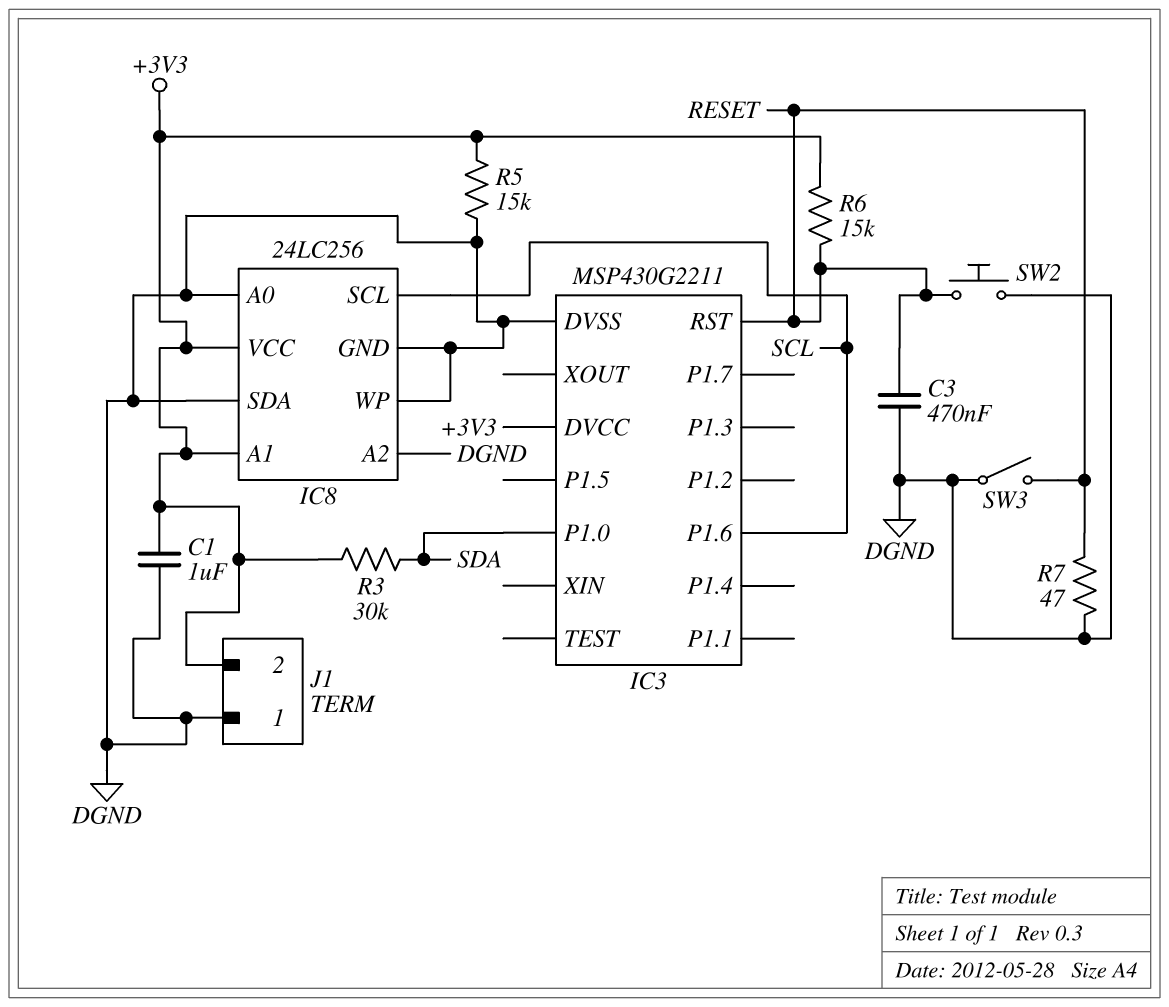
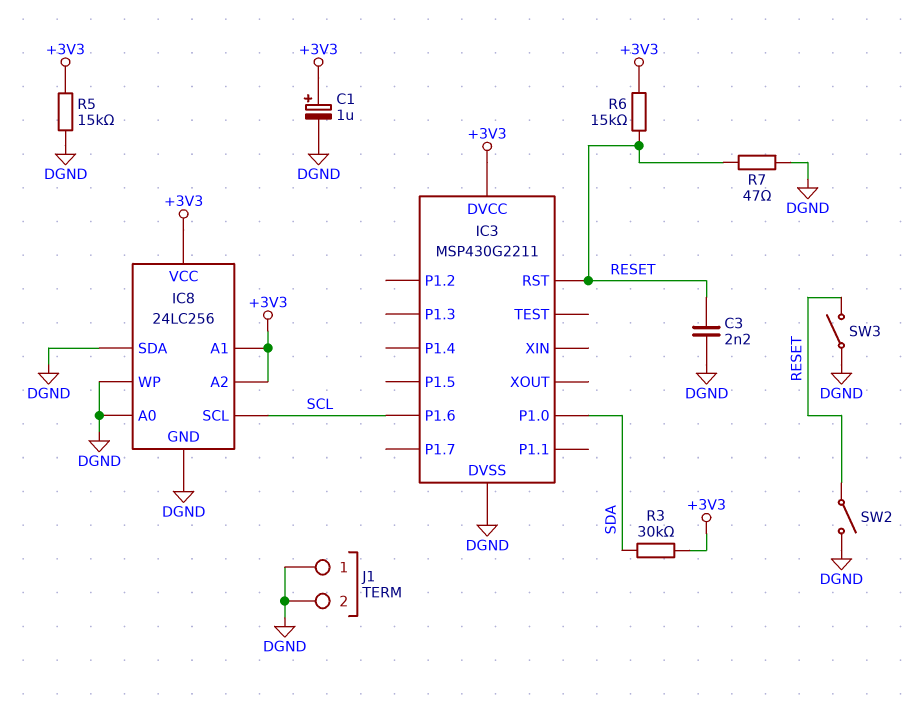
C1: 1uF (+3V3, DGND) -> 1uF (plus +3V3, minus DGND)
C3: 470nF (DGND, RESET) -> 2.2nF (DGND, RESET)
IC8 pin A2: DGND -> +3V3
J1 pin 2: +3V3 -> DGND
SW2: button (DGND, RESET) -> switch (DGND, RESET)

